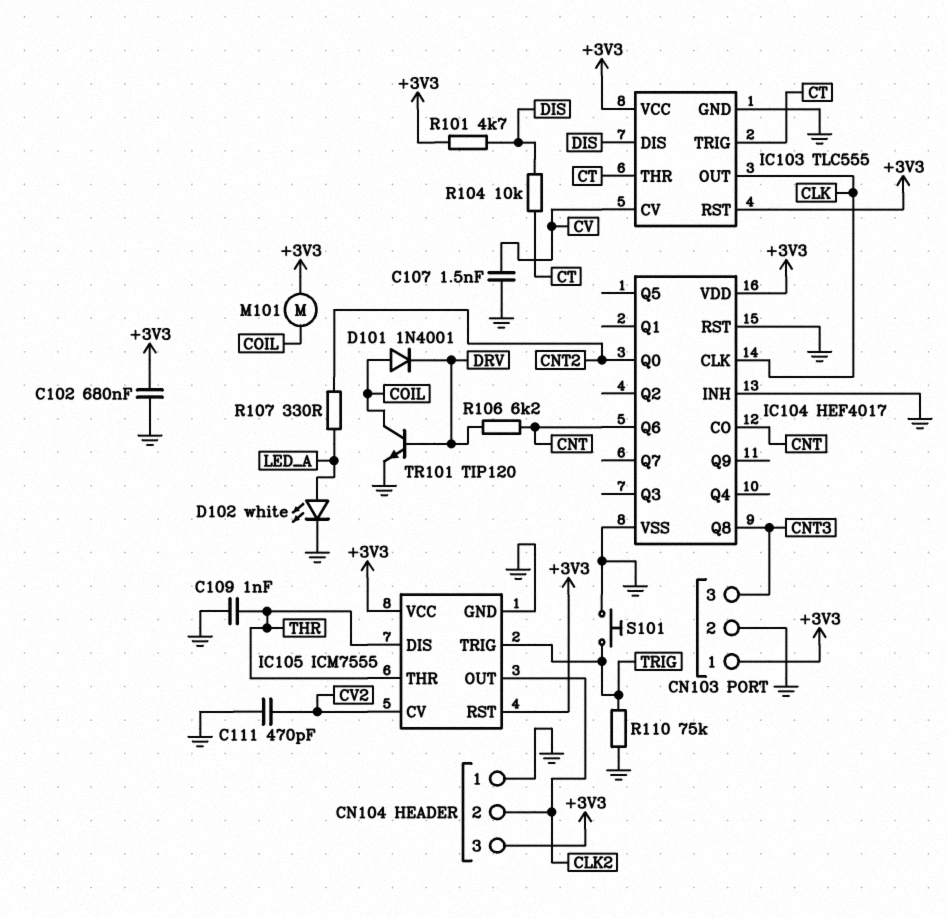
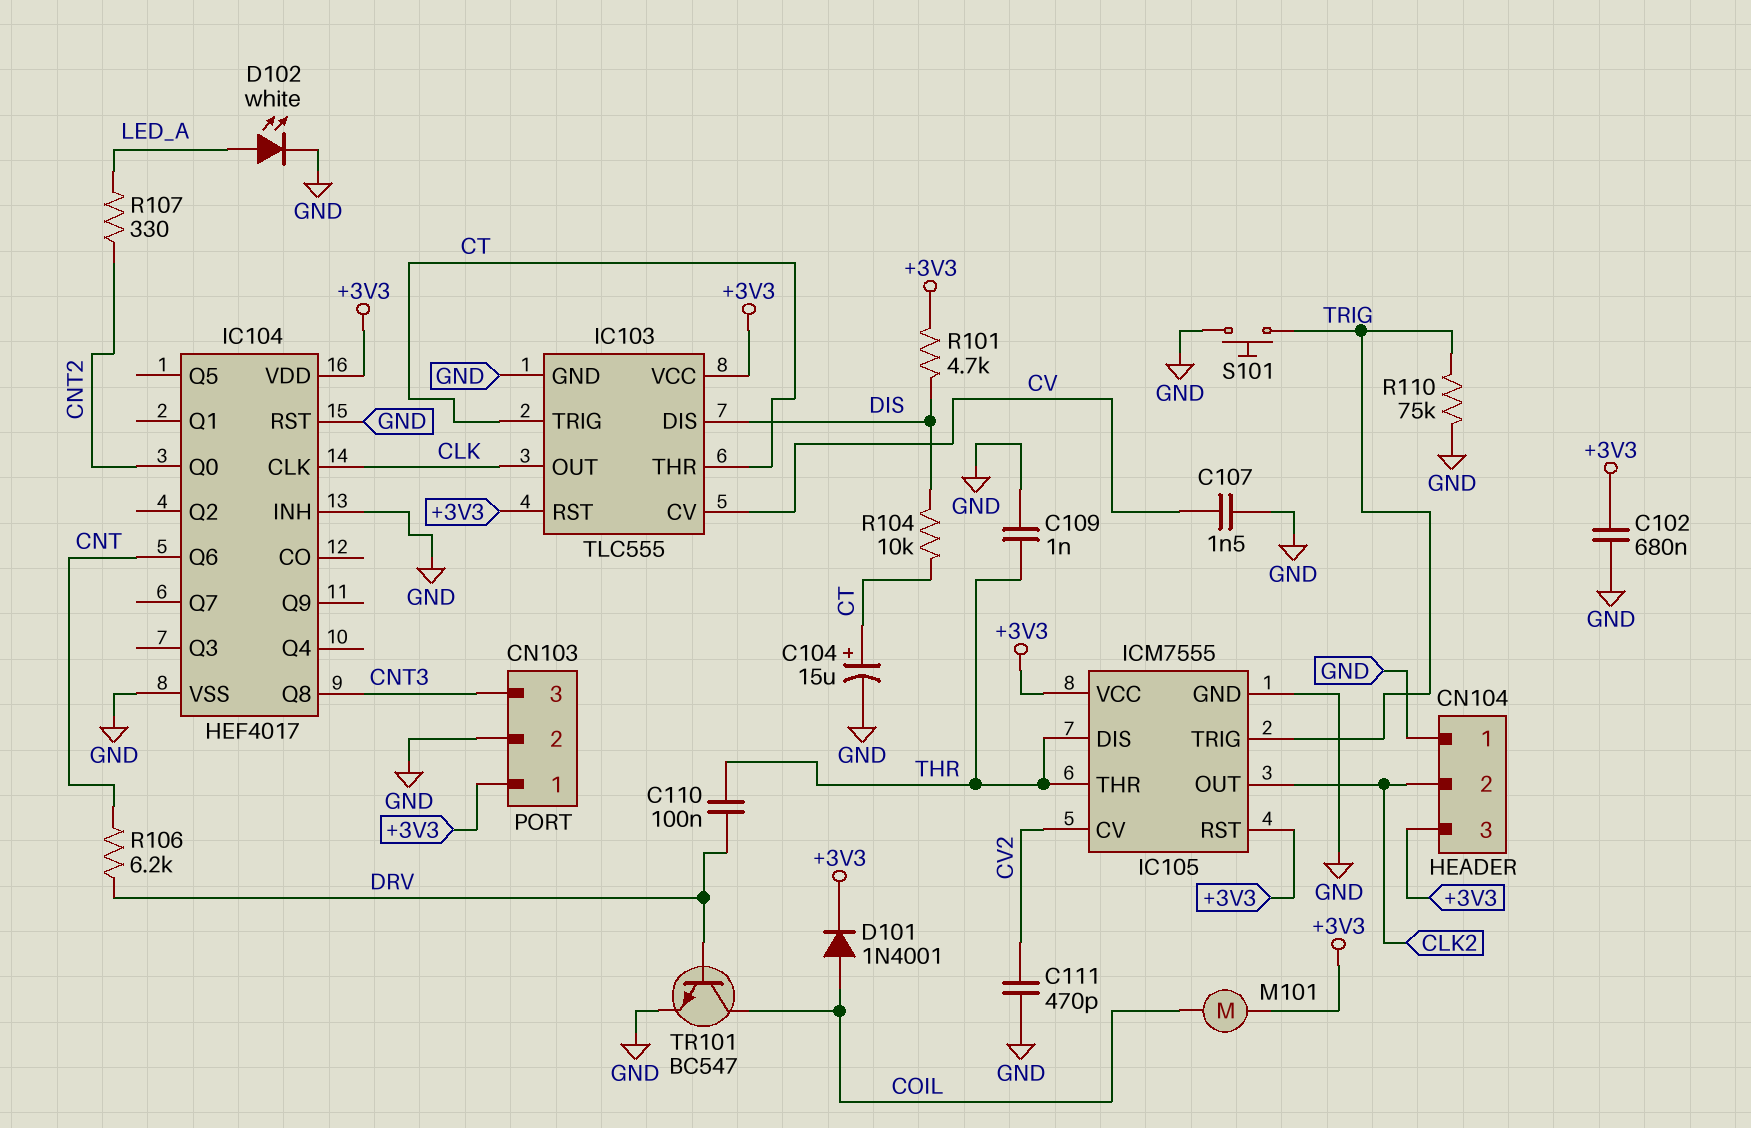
C104: none -> 15uF (plus CT, minus GND)
C110: none -> 100nF (DRV, THR)
D101: diode 1N4001 (A COIL, K DRV) -> diode 1N4001 (A COIL, K +3V3)
IC104 pin CO: CNT -> none
TR101: NPN TIP120 (B DRV, C COIL, E GND) -> NPN BC547 (B DRV, C COIL, E GND)

